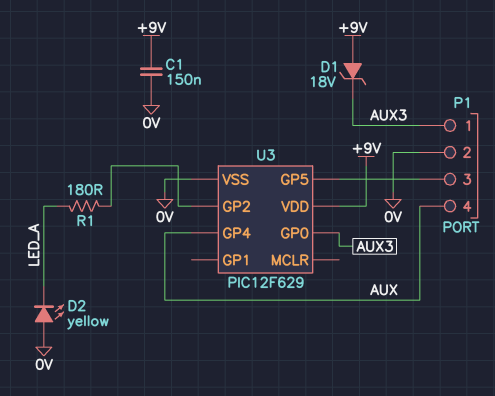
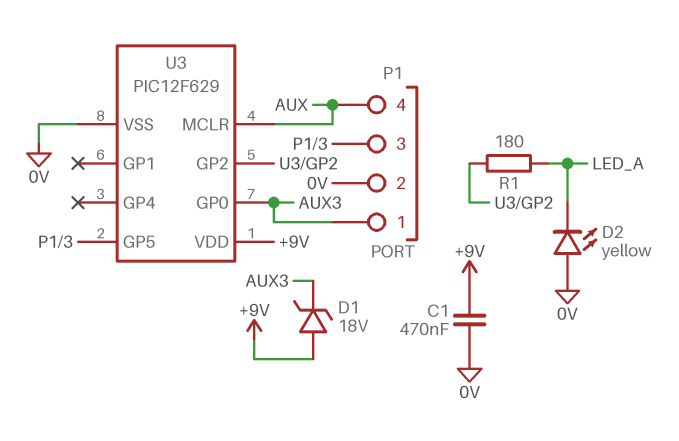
C1: 150nF (+9V, 0V) -> 470nF (+9V, 0V)
U3 pin GP4: AUX -> none
U3 pin MCLR: none -> AUX

